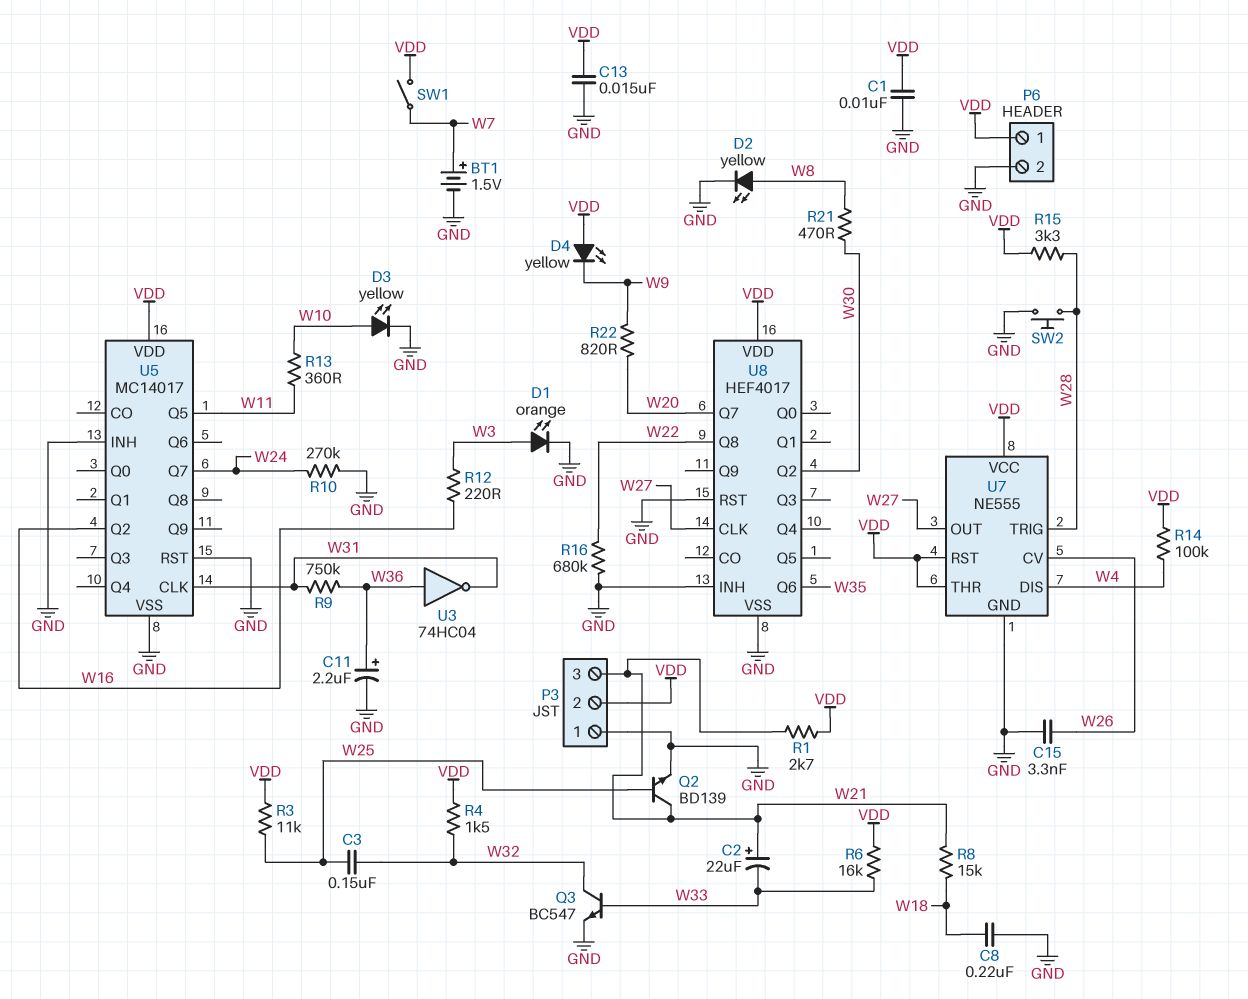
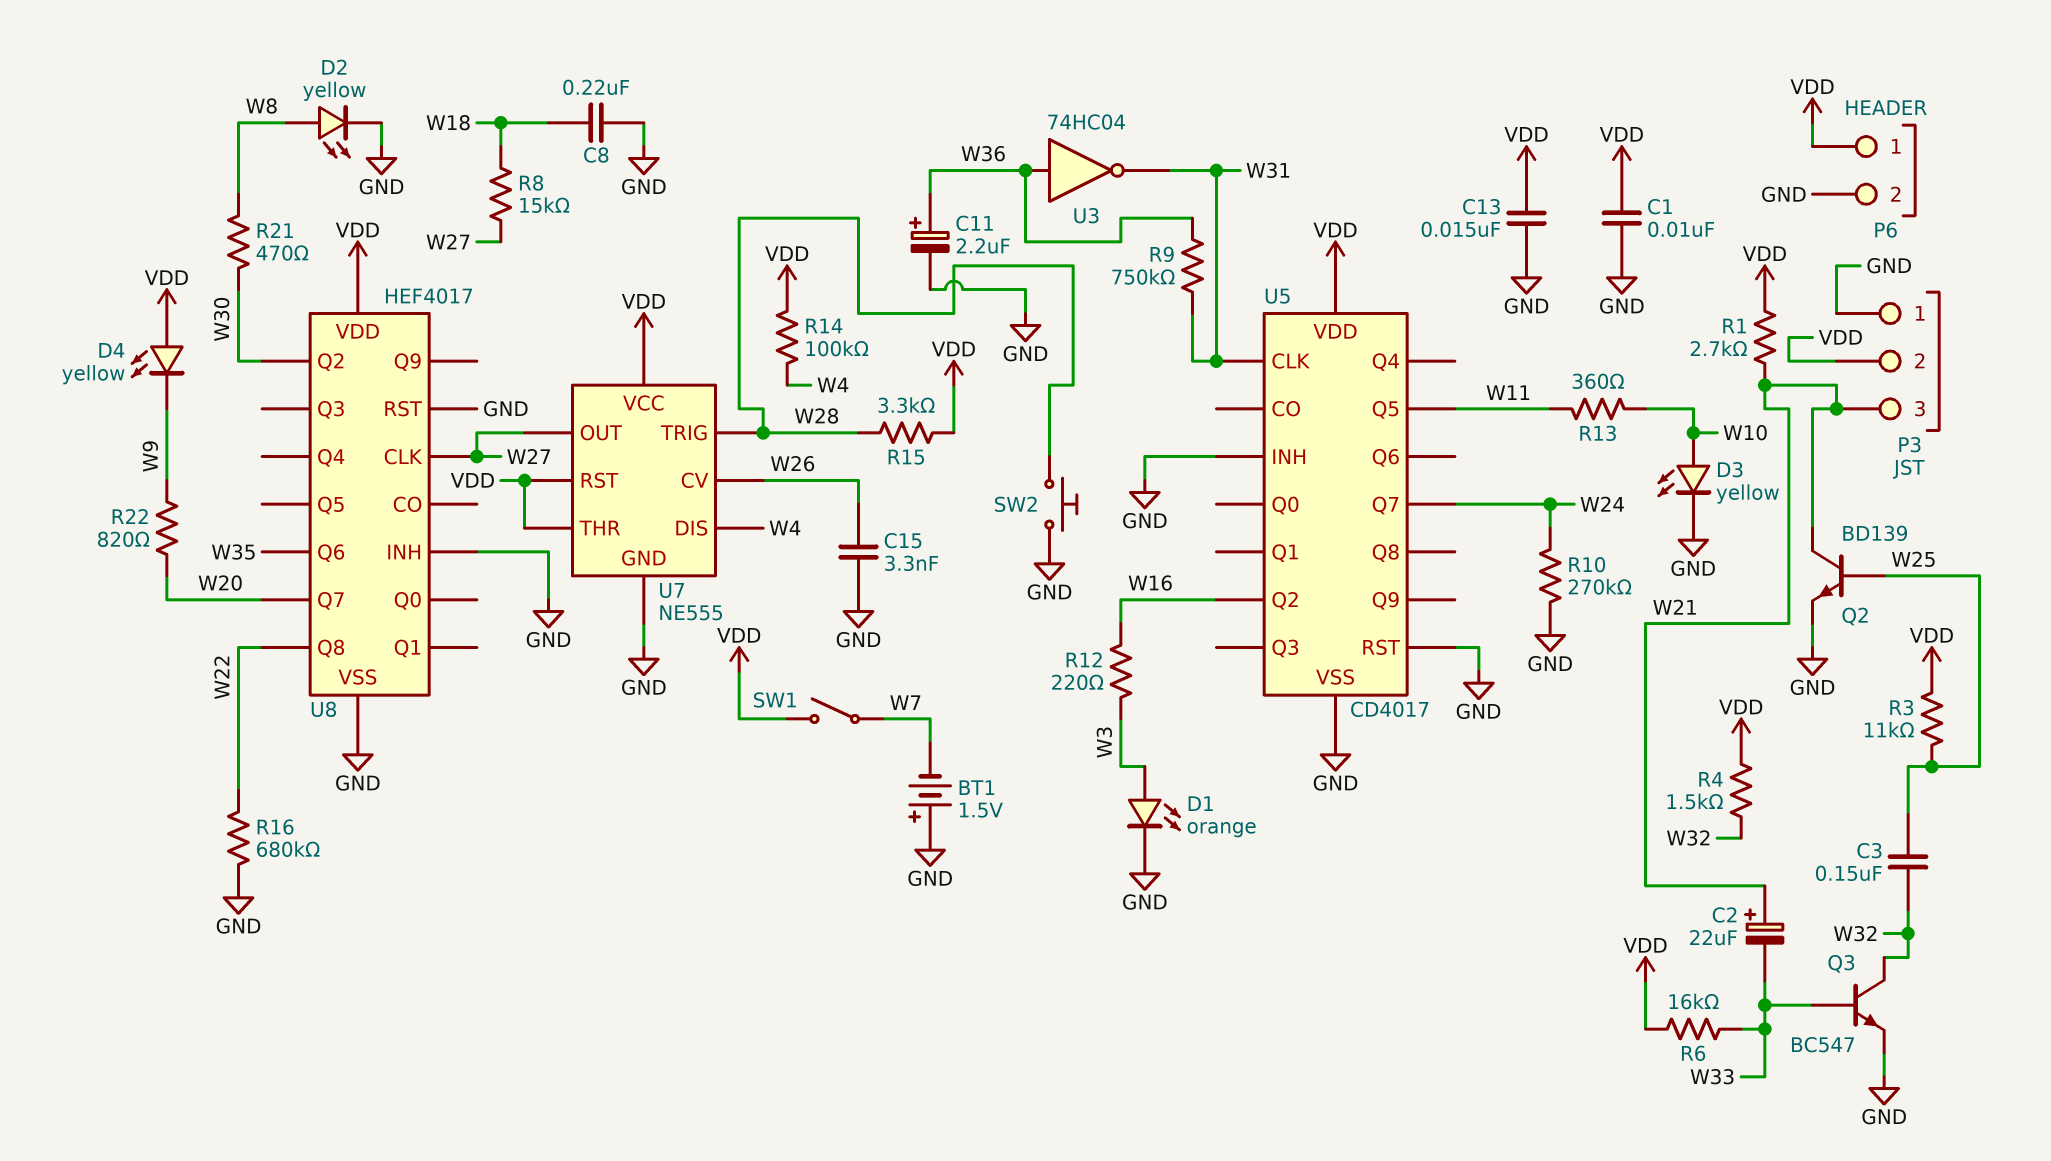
BT1: 1.5V (plus W7, minus GND) -> 1.5V (plus GND, minus W7)
R8: 15k (W18, W21) -> 15k (W18, W27)
U5: MC14017 -> CD4017

